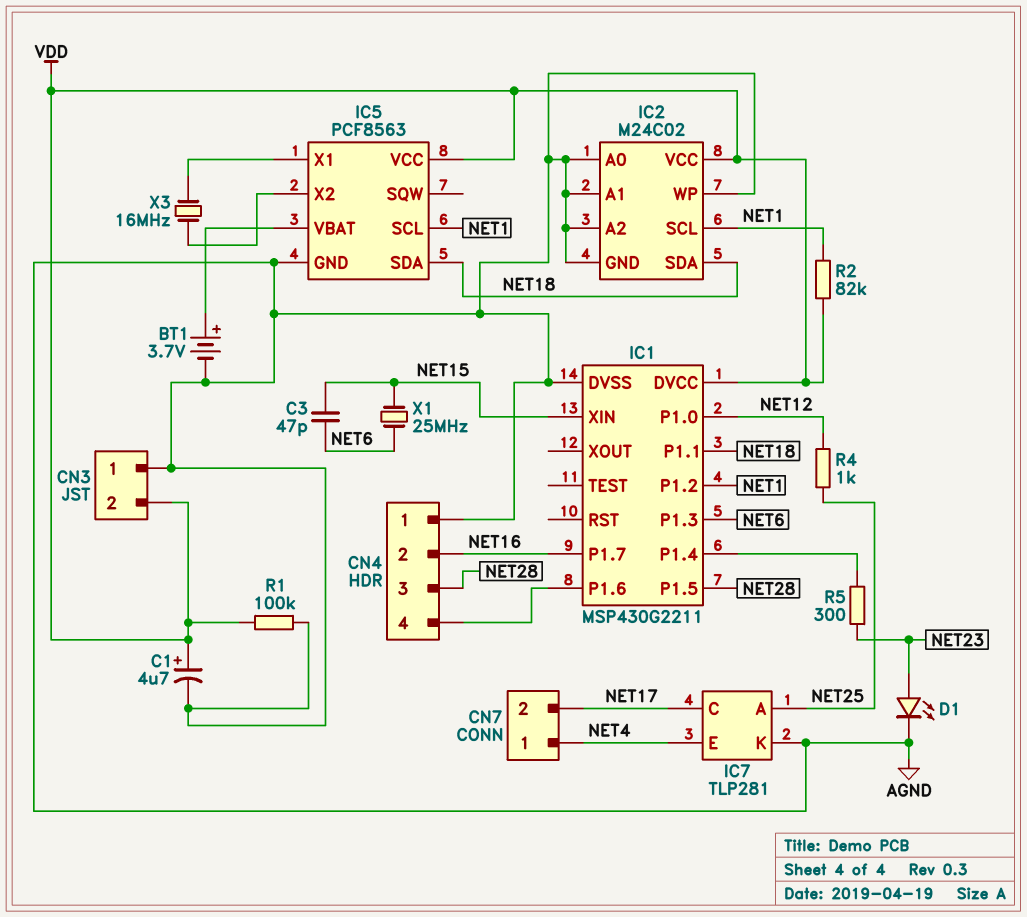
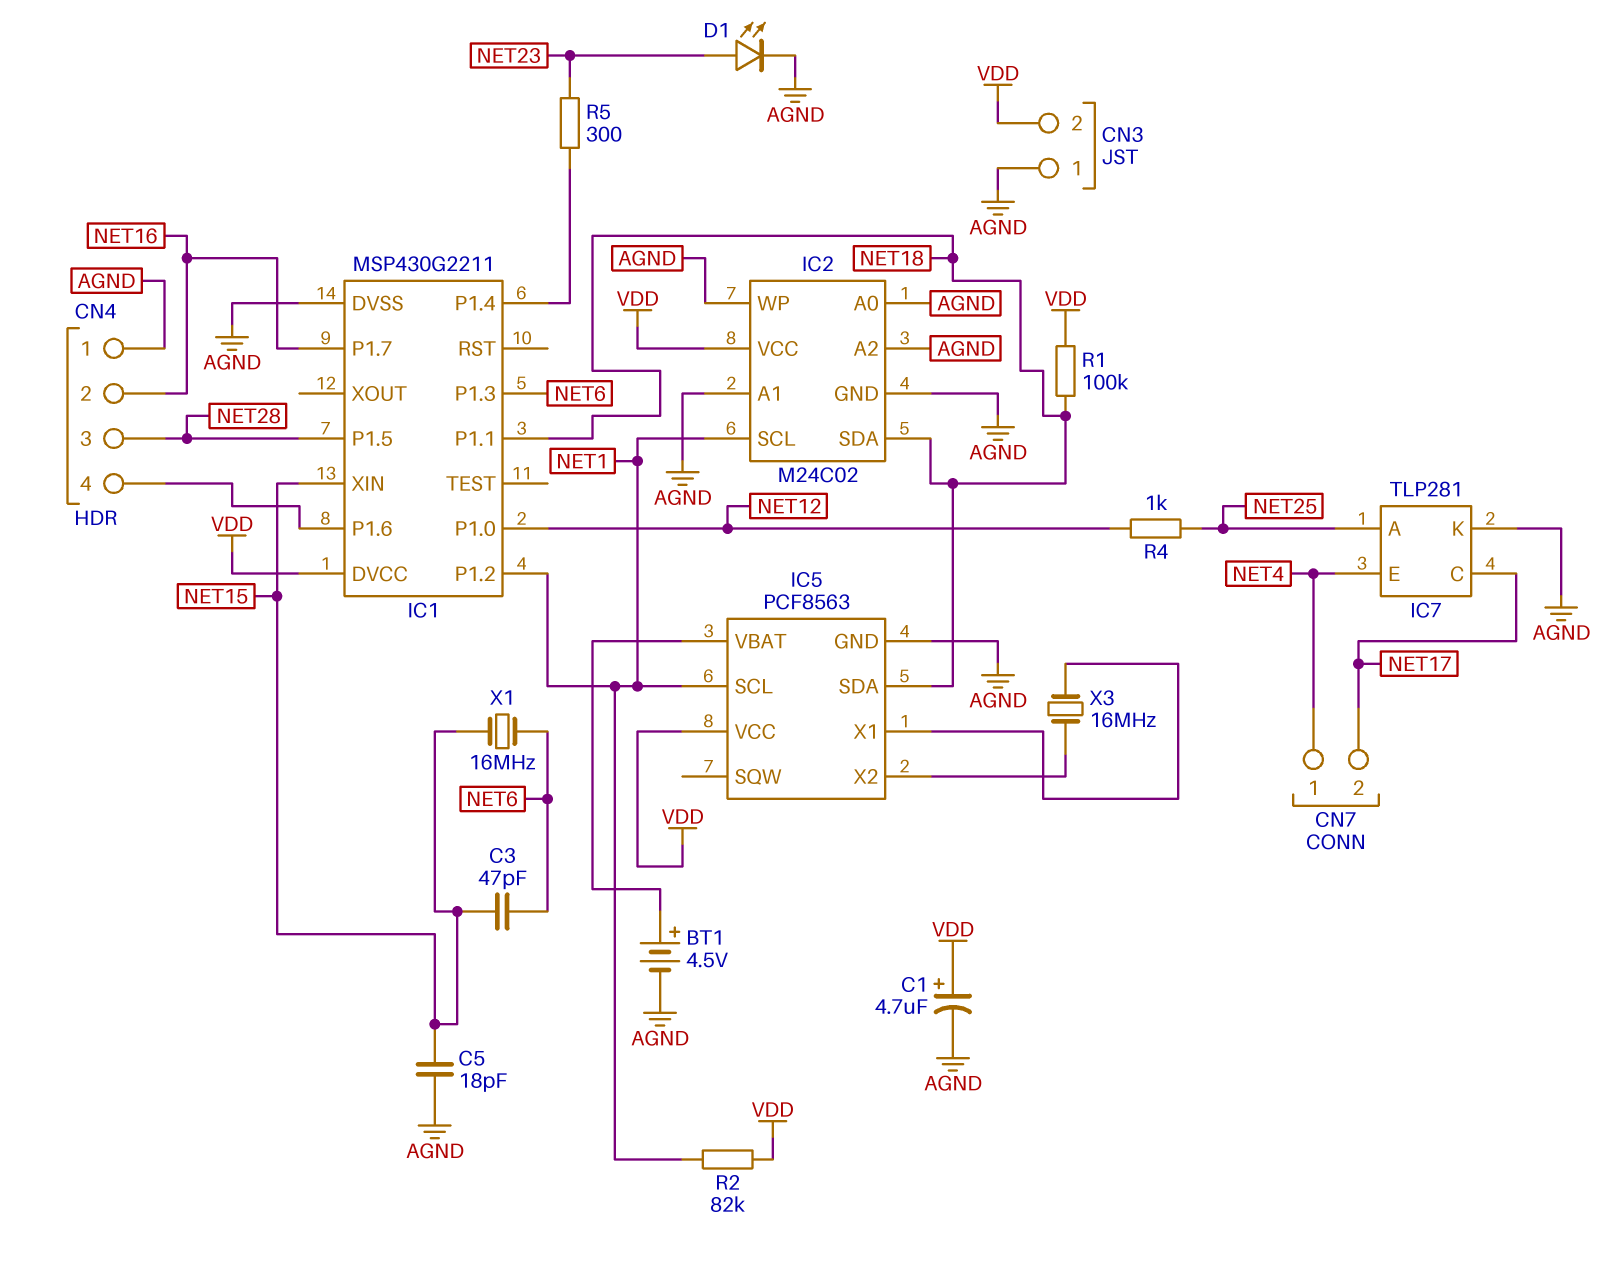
BT1: 3.7V (plus IC5/VBAT, minus AGND) -> 4.5V (plus IC5/VBAT, minus AGND)
C5: none -> 18pF (AGND, NET15)
R1: 100k (AGND, VDD) -> 100k (NET18, VDD)
X1: 25MHz (NET6, NET15) -> 16MHz (NET6, NET15)

